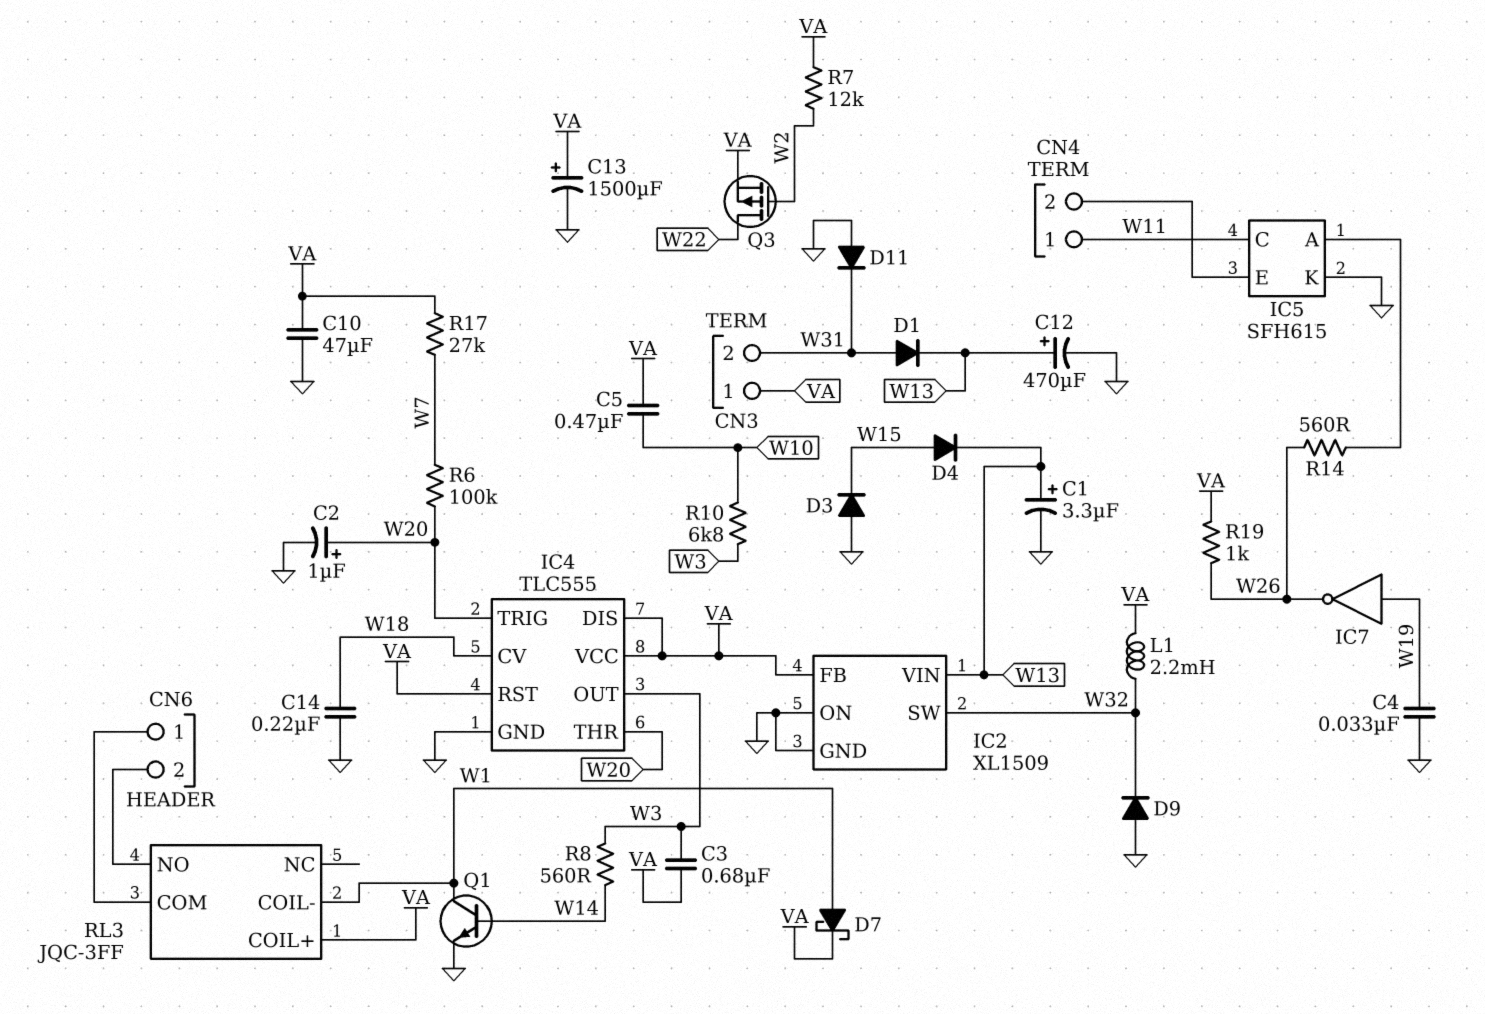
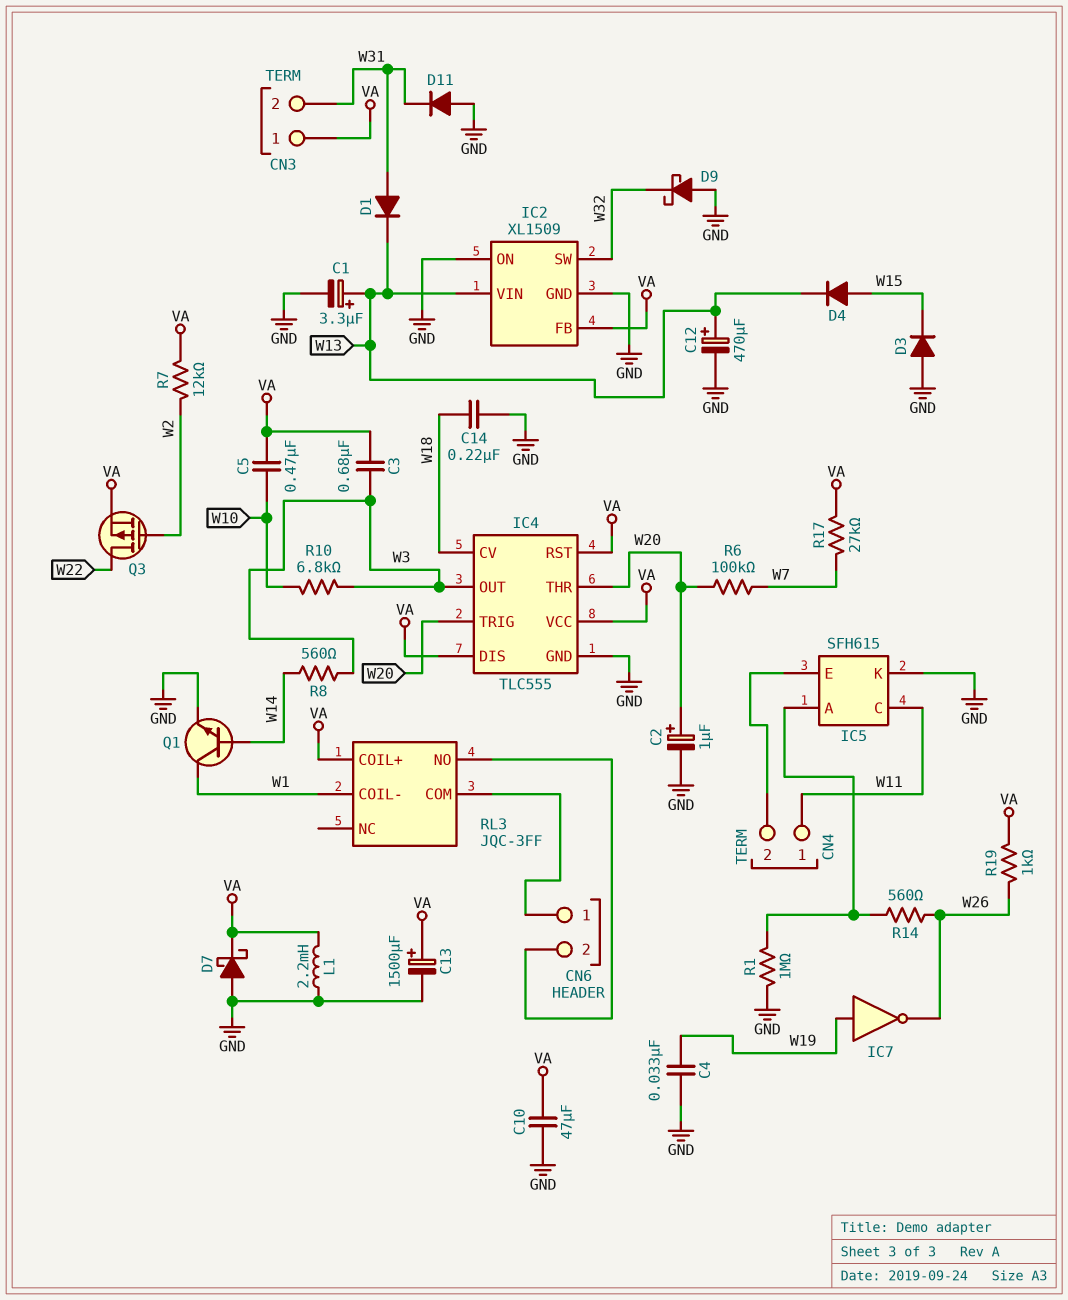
D7: schottky (A W1, K VA) -> schottky (A GND, K VA)
D9: diode (A GND, K W32) -> schottky (A GND, K W32)
L1: 2.2mH (VA, W32) -> 2.2mH (GND, VA)
R1: none -> 1M (GND, IC5/A)

